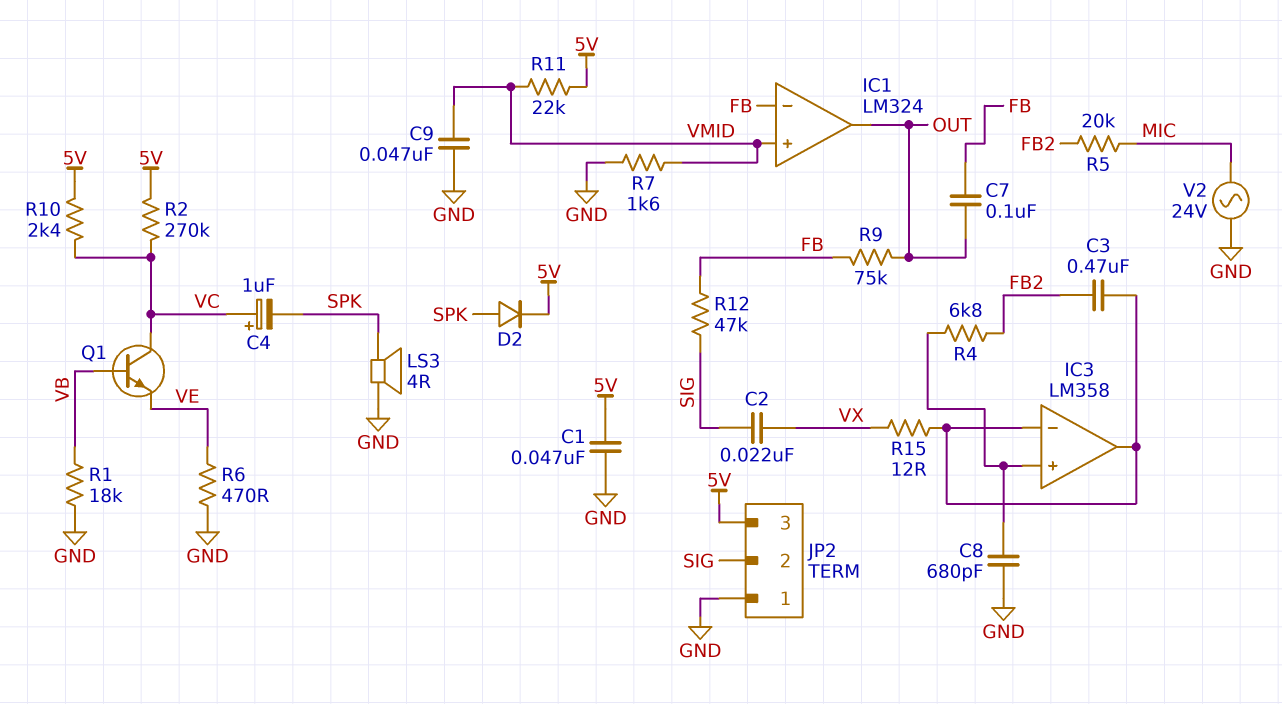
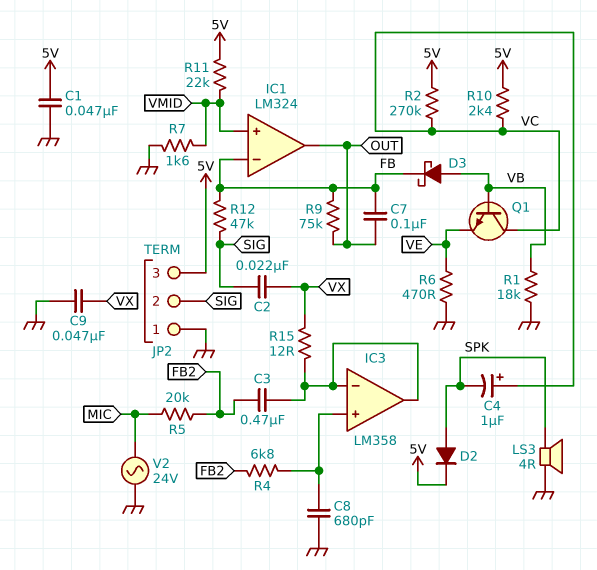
C9: 47nF (GND, VMID) -> 47nF (GND, VX)
D3: none -> schottky (A VB, K FB)

